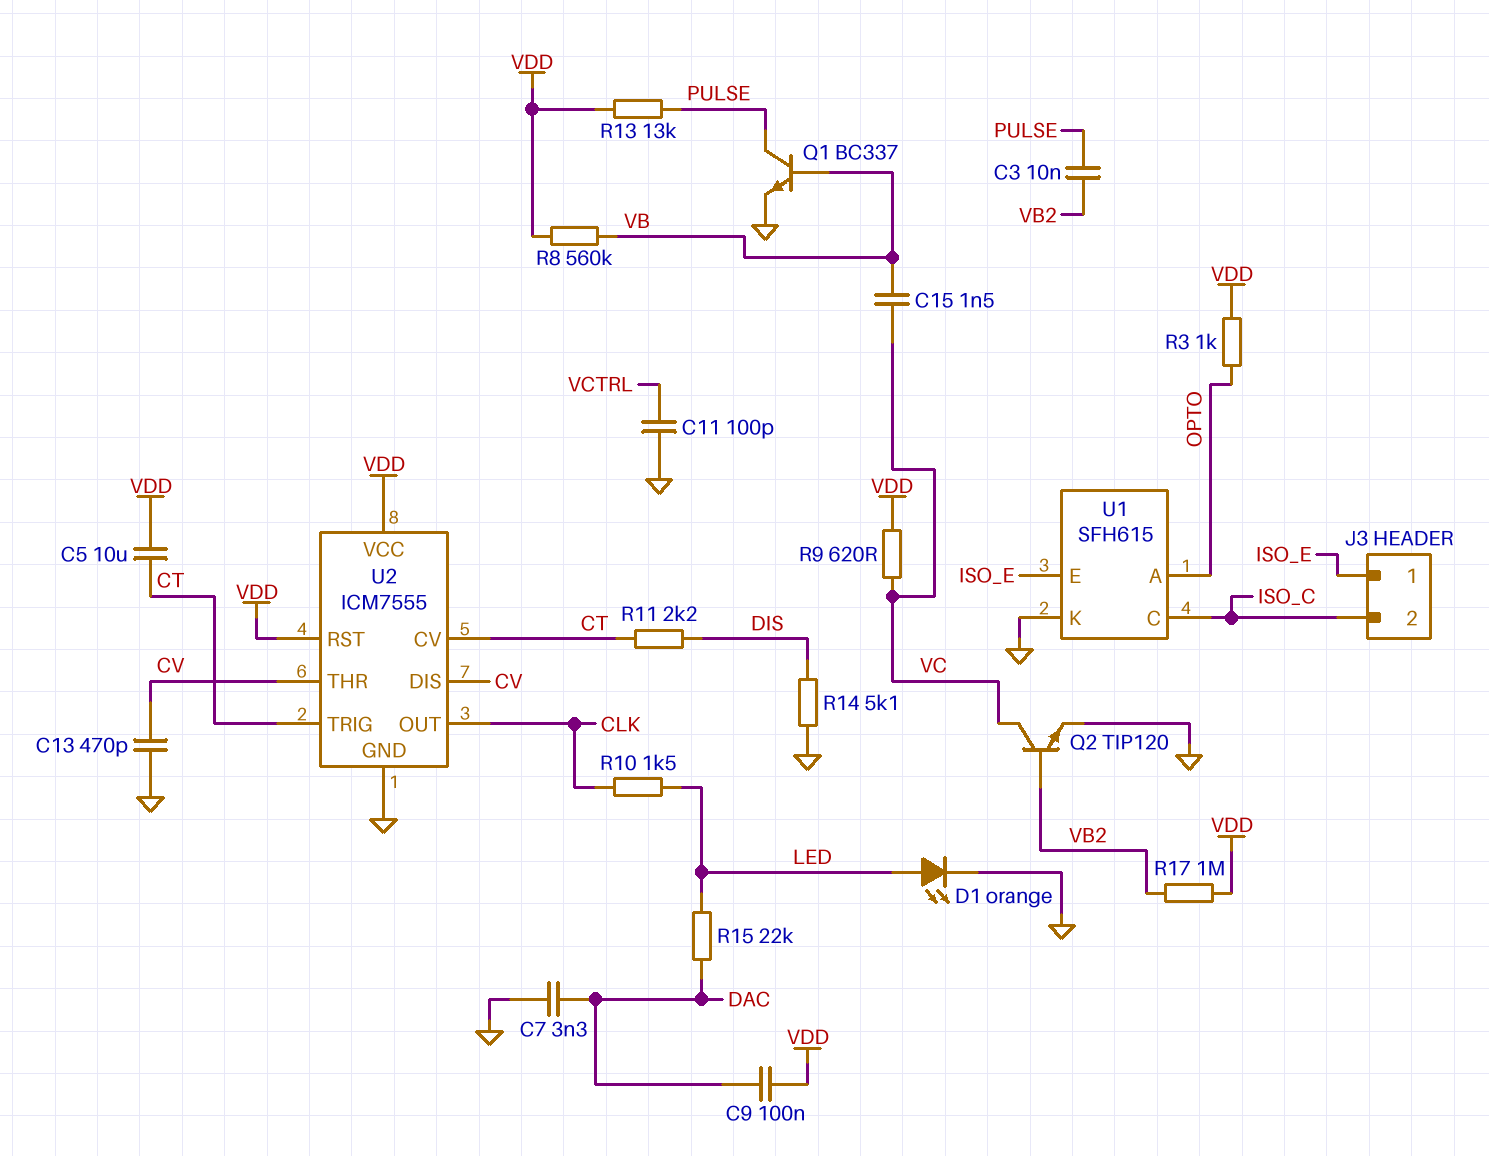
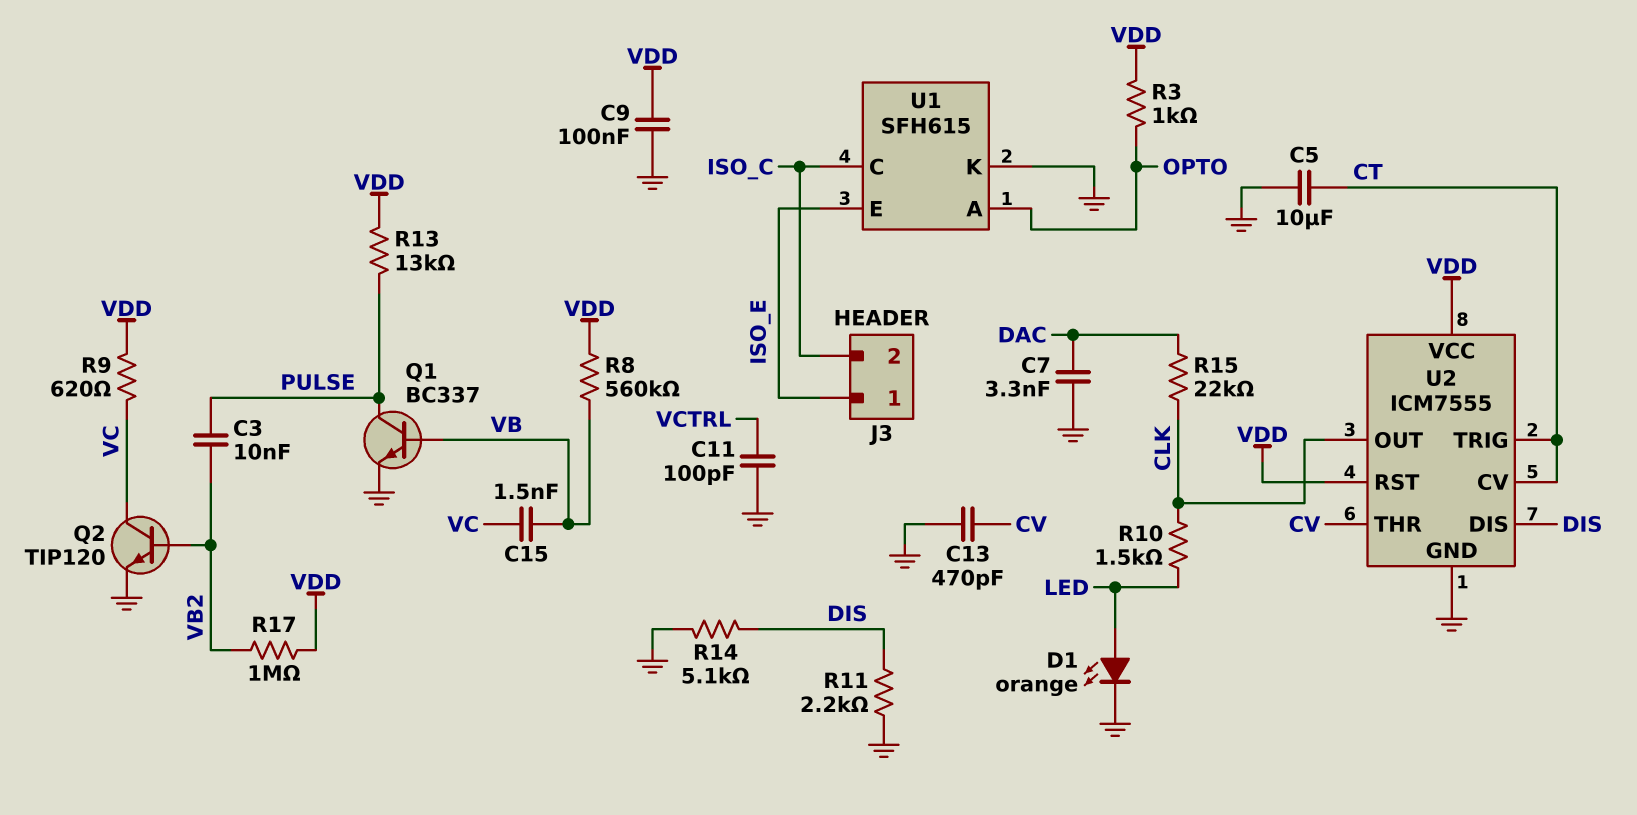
C5: 10uF (CT, VDD) -> 10uF (CT, GND)
C9: 100nF (DAC, VDD) -> 100nF (GND, VDD)
R11: 2.2k (CT, DIS) -> 2.2k (DIS, GND)
R15: 22k (DAC, LED) -> 22k (CLK, DAC)
U2 pin DIS: CV -> DIS

